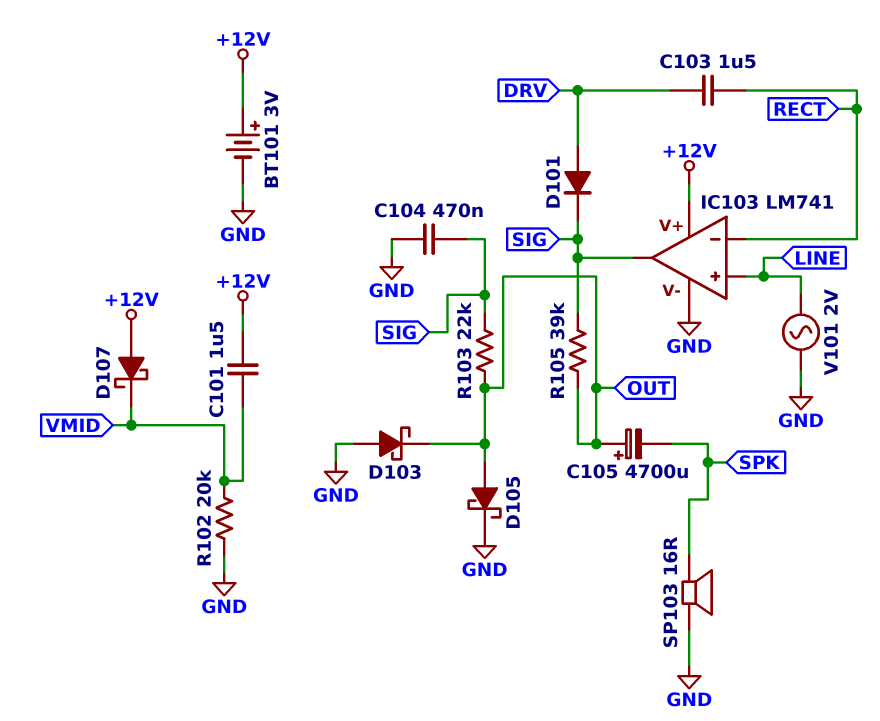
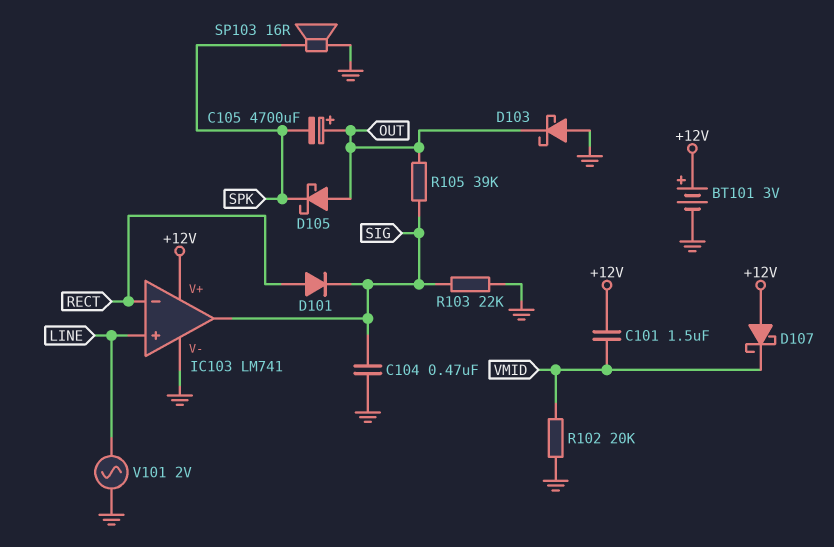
C103: 1.5uF (DRV, RECT) -> none
D101: diode (A DRV, K SIG) -> diode (A RECT, K SIG)
D105: schottky (A OUT, K GND) -> schottky (A OUT, K SPK)
R103: 22k (OUT, SIG) -> 22k (GND, SIG)

